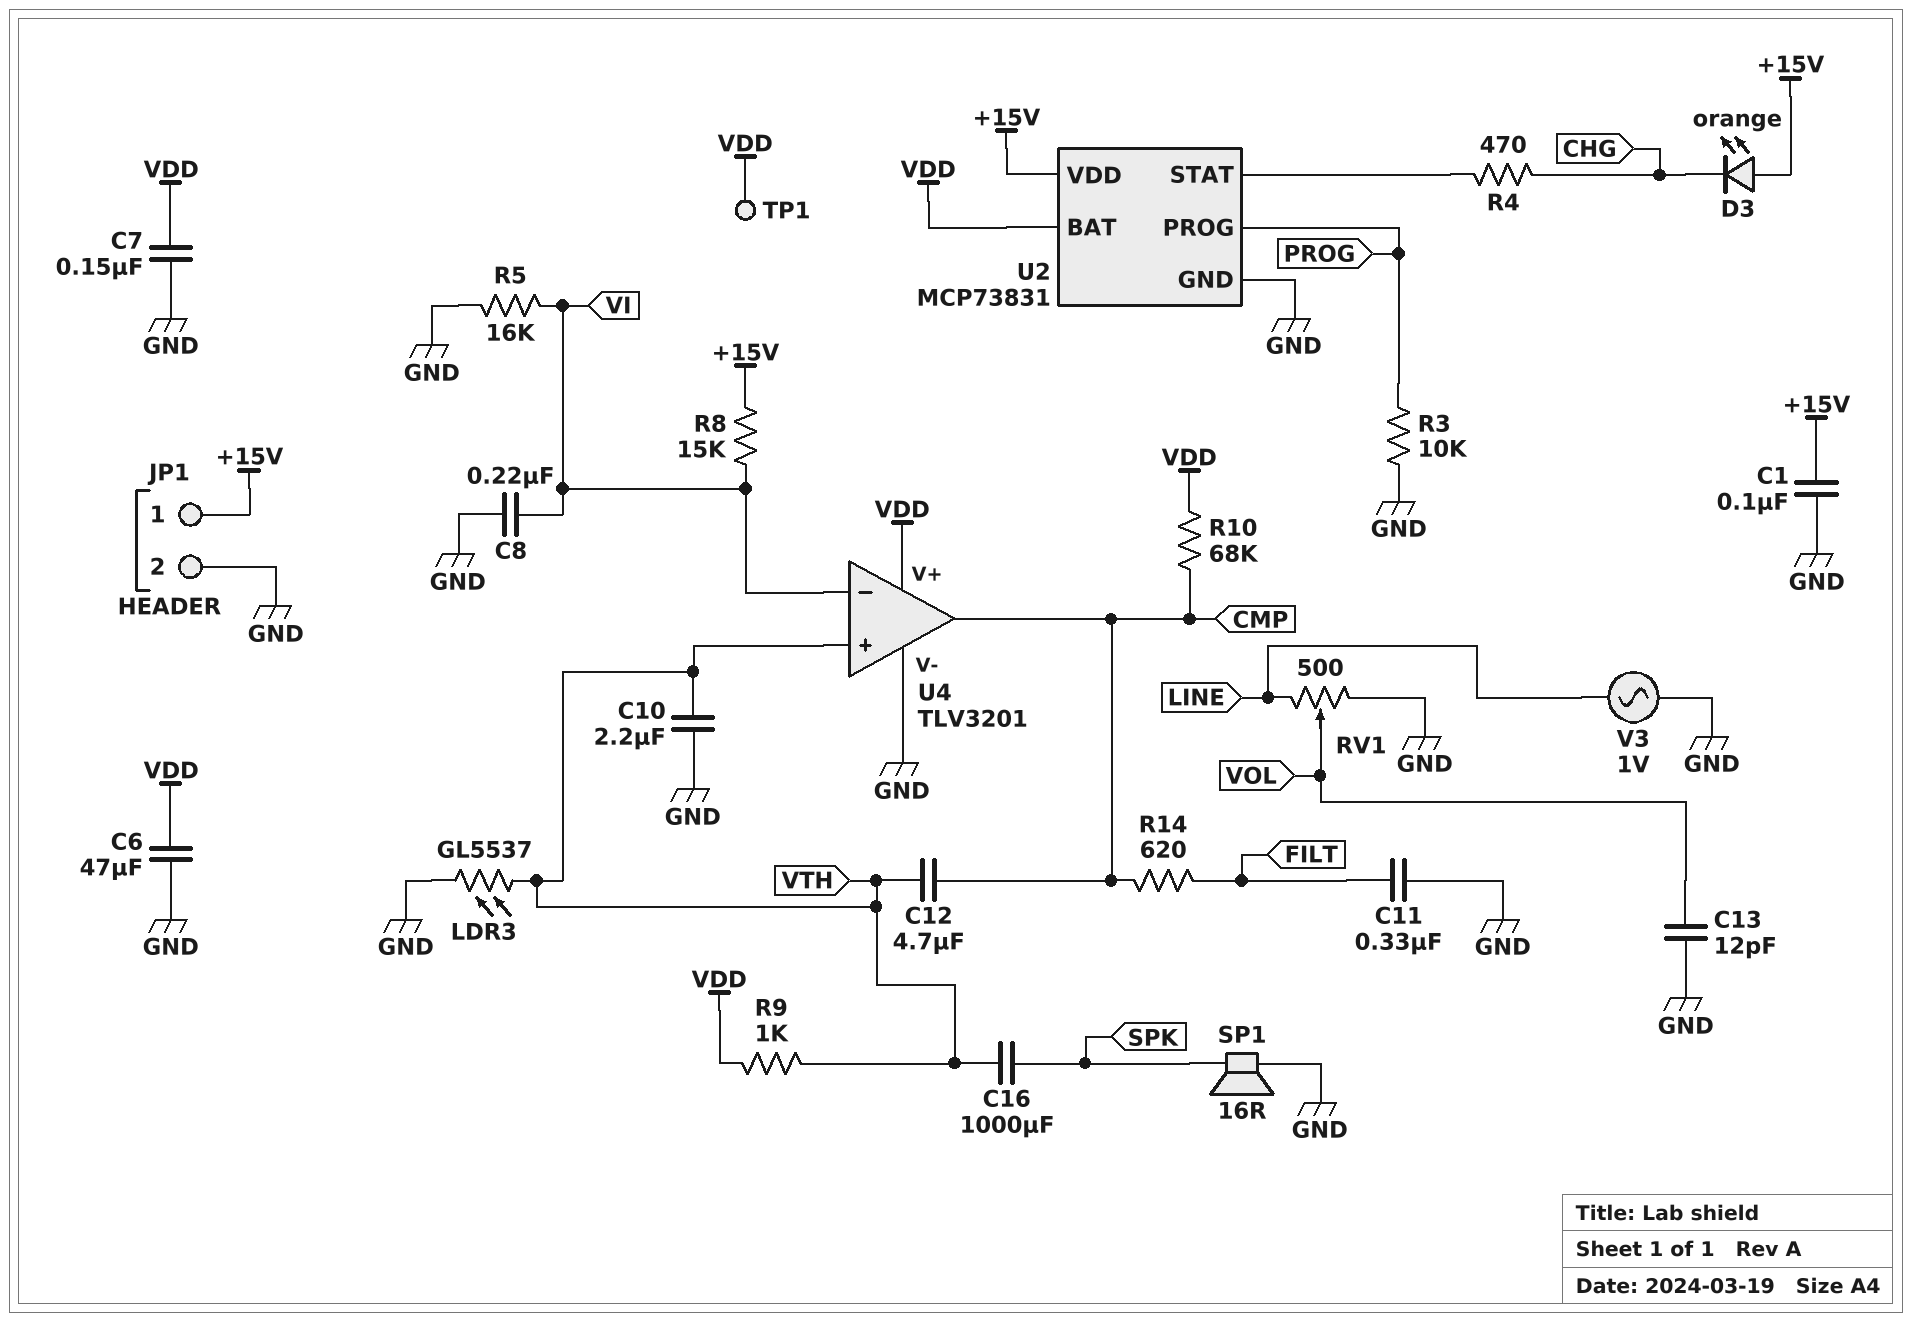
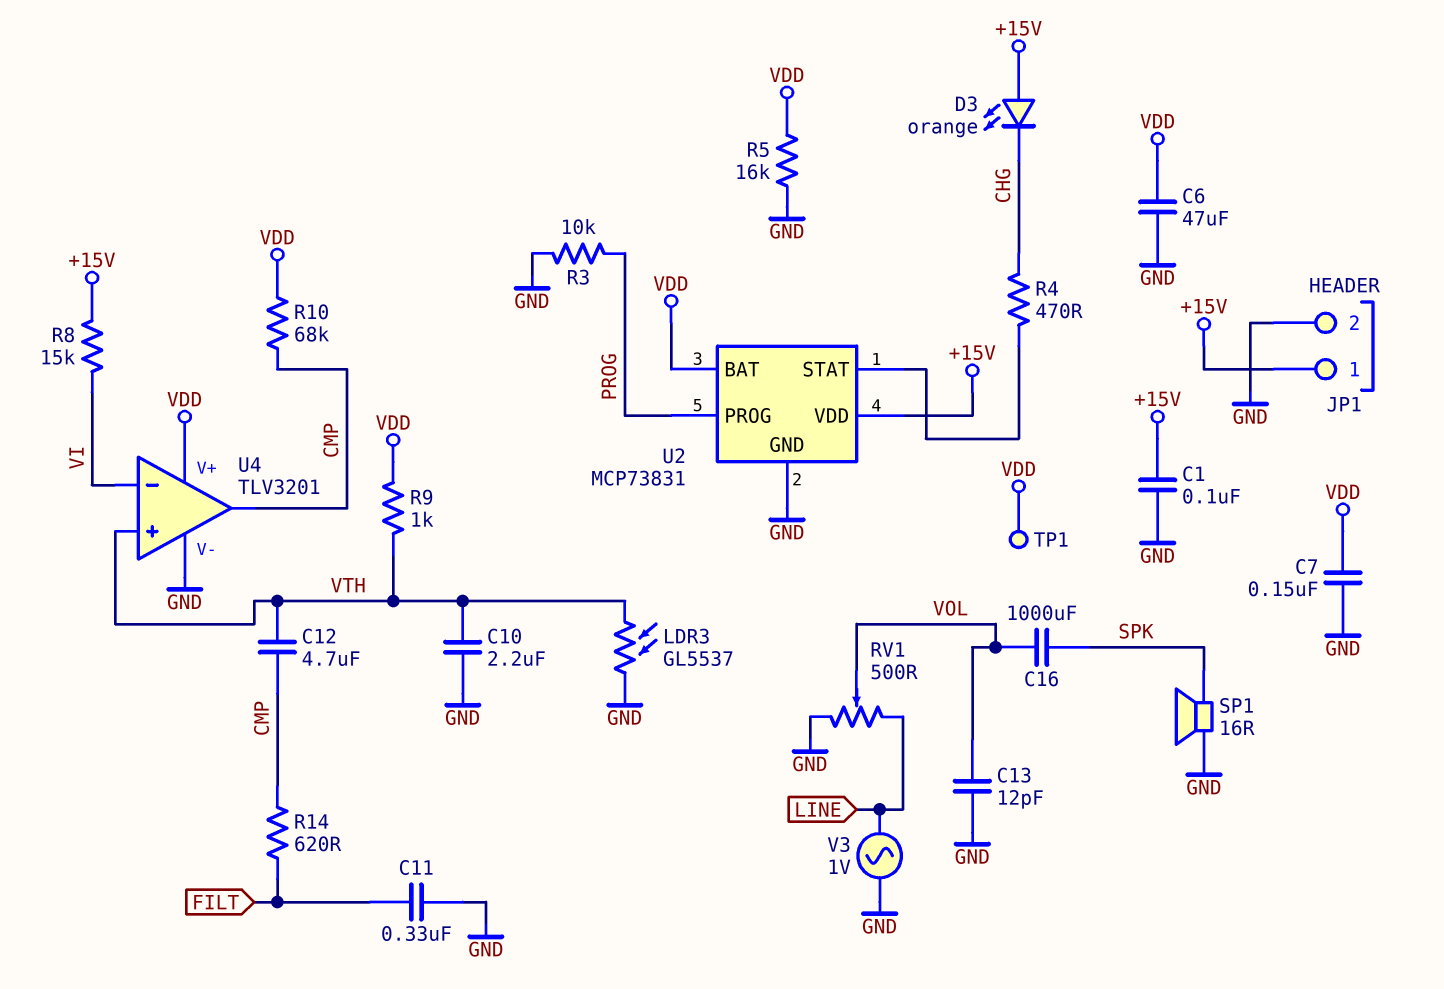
C8: 220nF (GND, VI) -> none
C16: 1000uF (SPK, VTH) -> 1000uF (SPK, VOL)
R5: 16k (GND, VI) -> 16k (GND, VDD)

